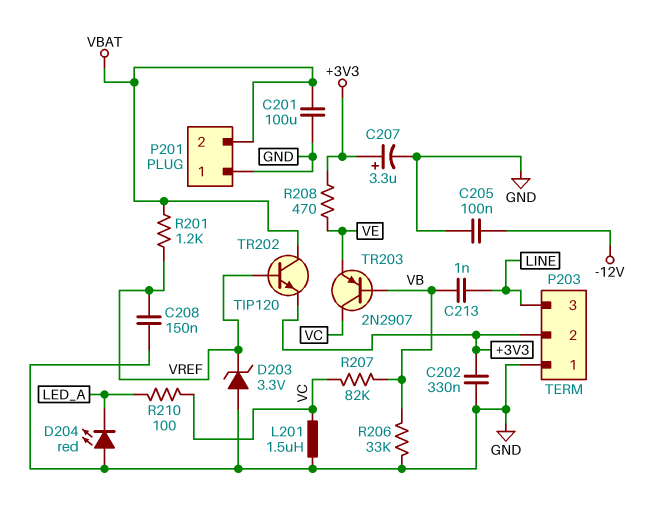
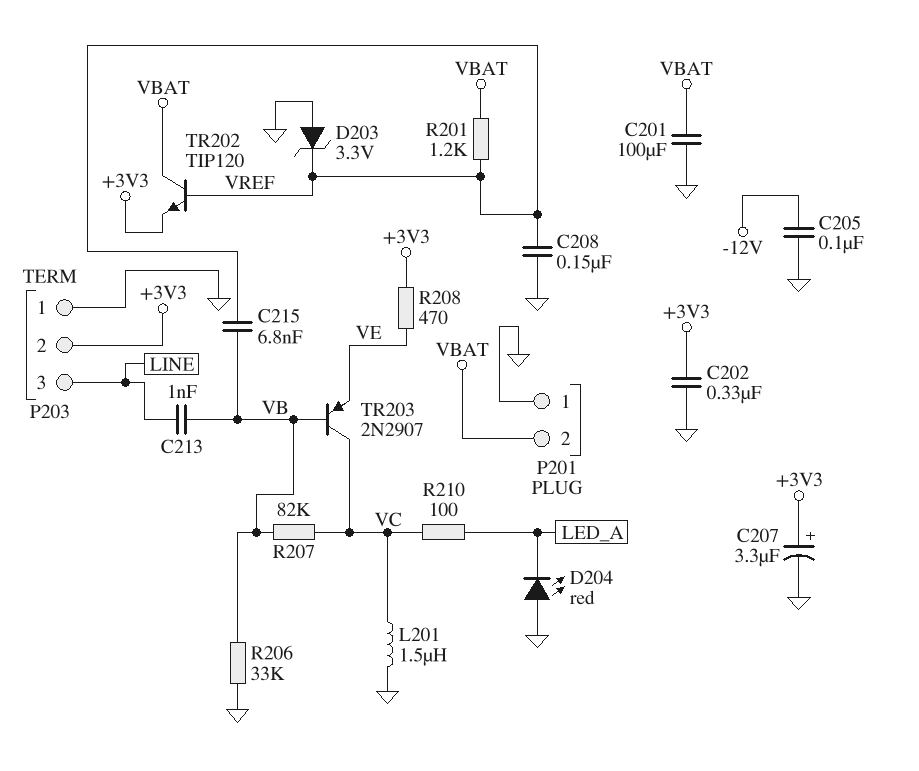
C215: none -> 6.8nF (VB, VREF)

